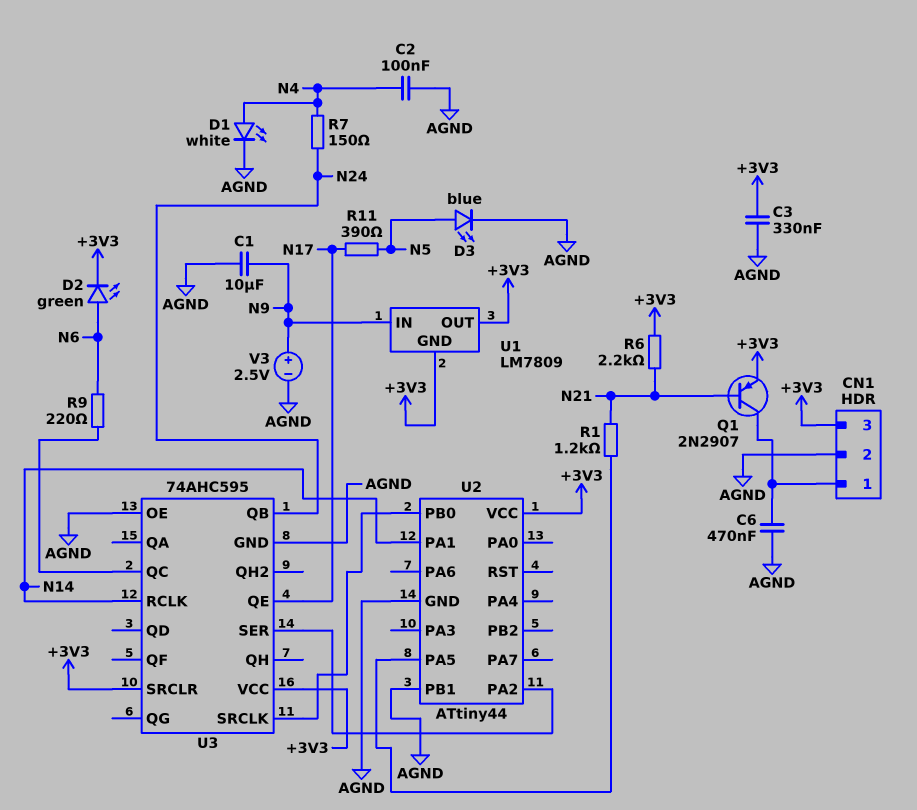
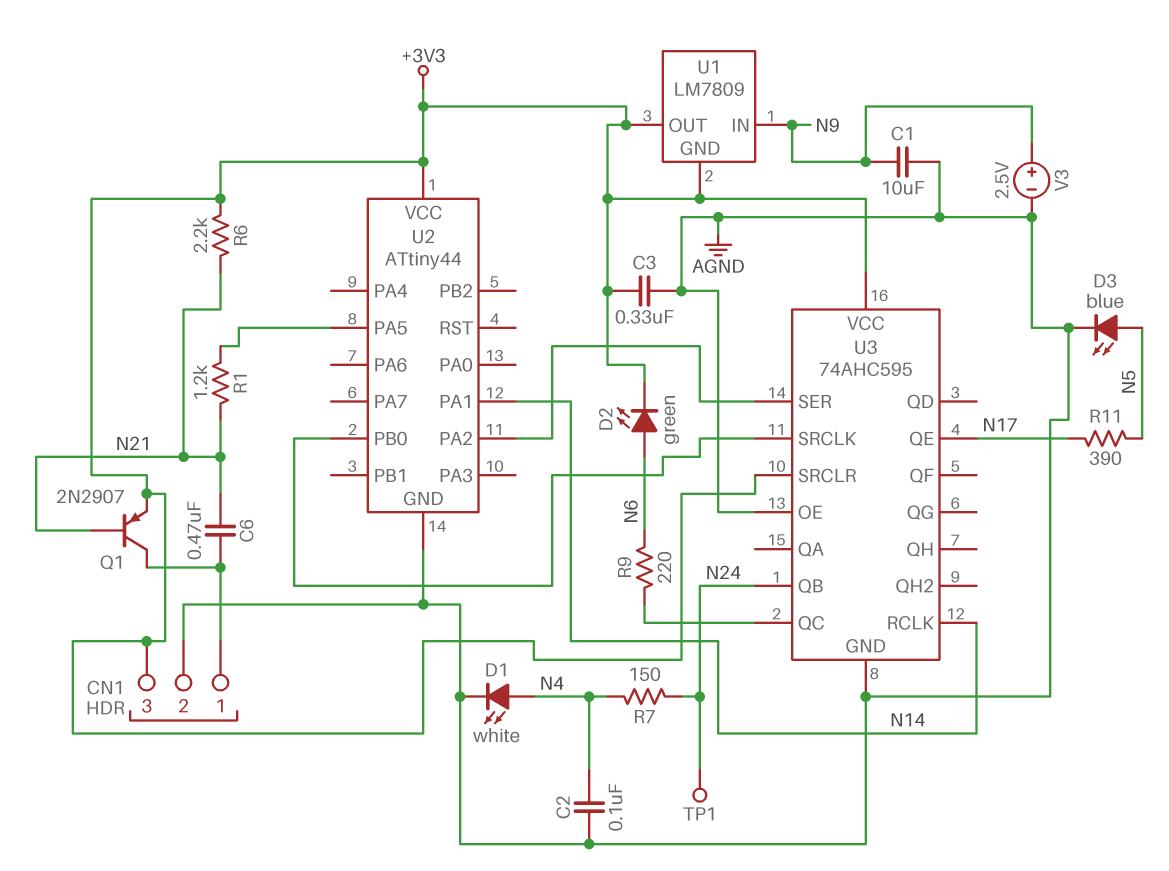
C6: 470nF (AGND, CN1/1) -> 470nF (CN1/1, N21)
TP1: none -> test point (N24)
U2 pin PB1: AGND -> none

